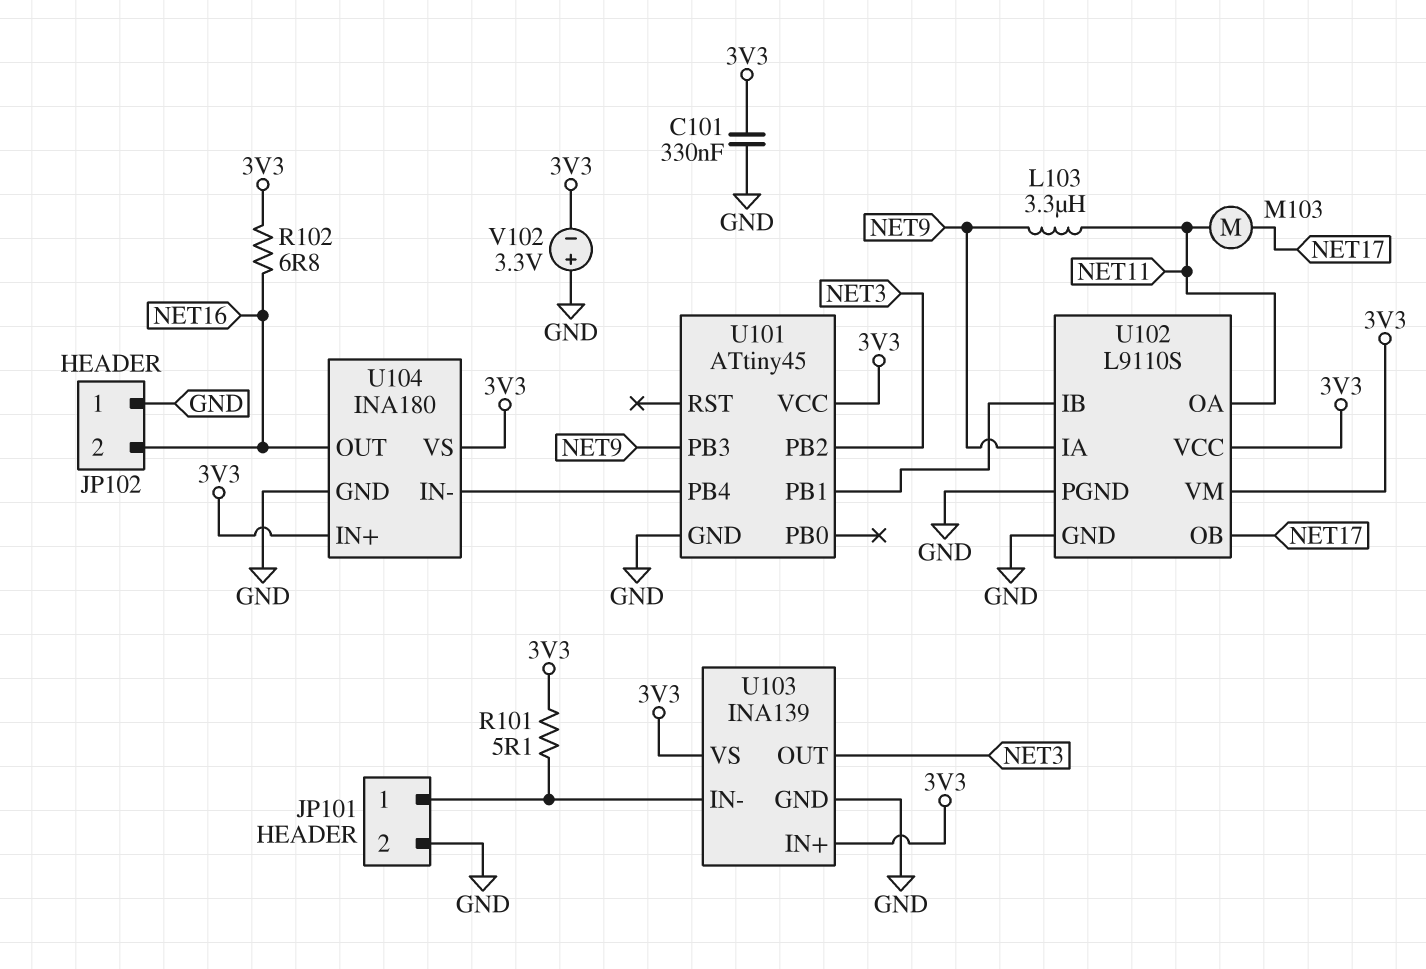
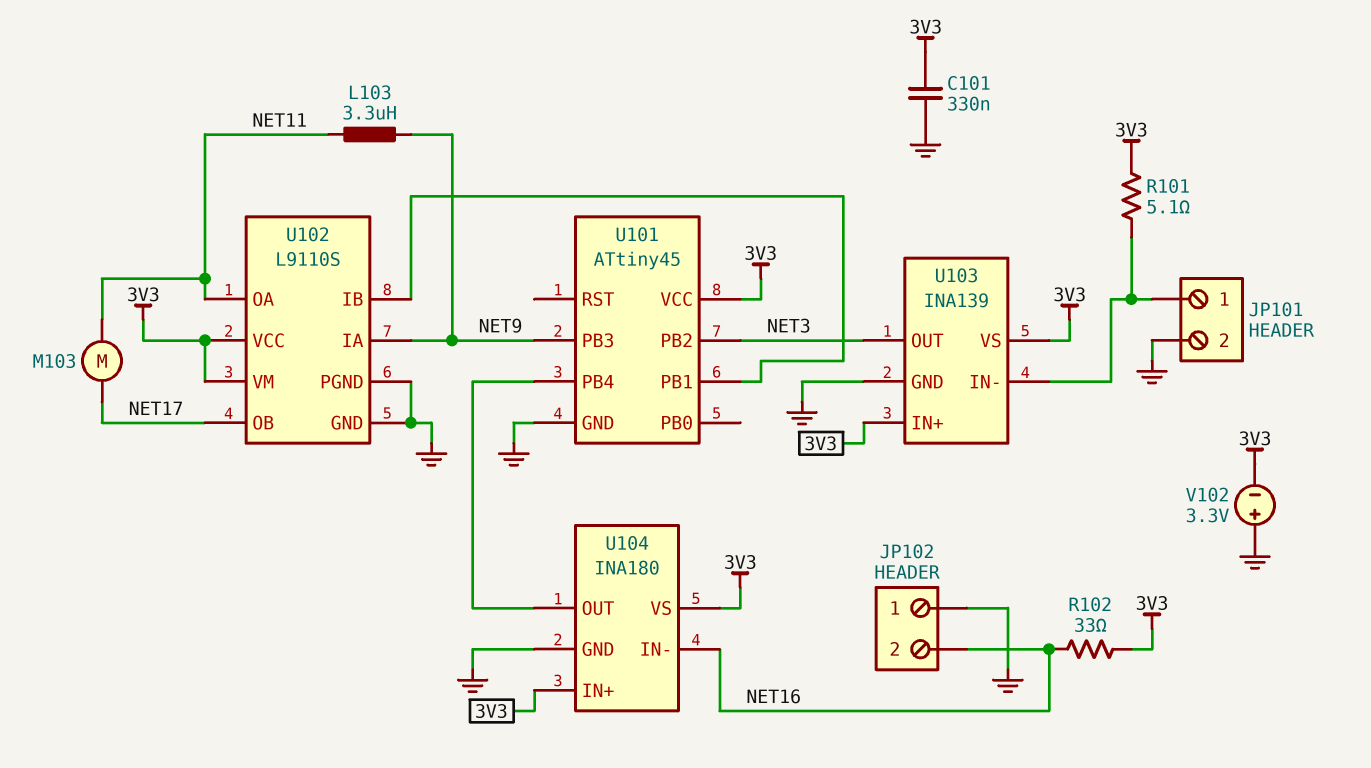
R102: 6.8 (3V3, NET16) -> 33 (3V3, NET16)
U104 pin IN-: U101/PB4 -> NET16
U104 pin OUT: NET16 -> U101/PB4

